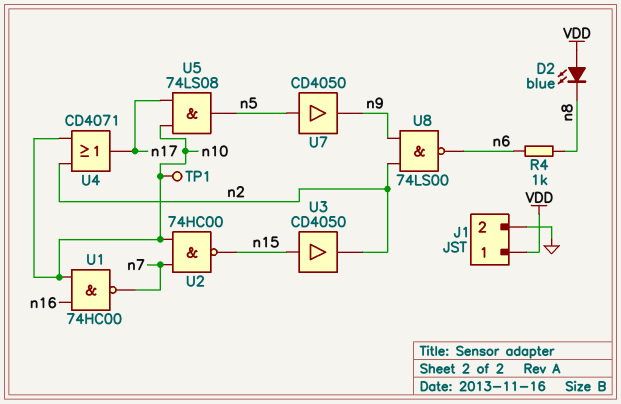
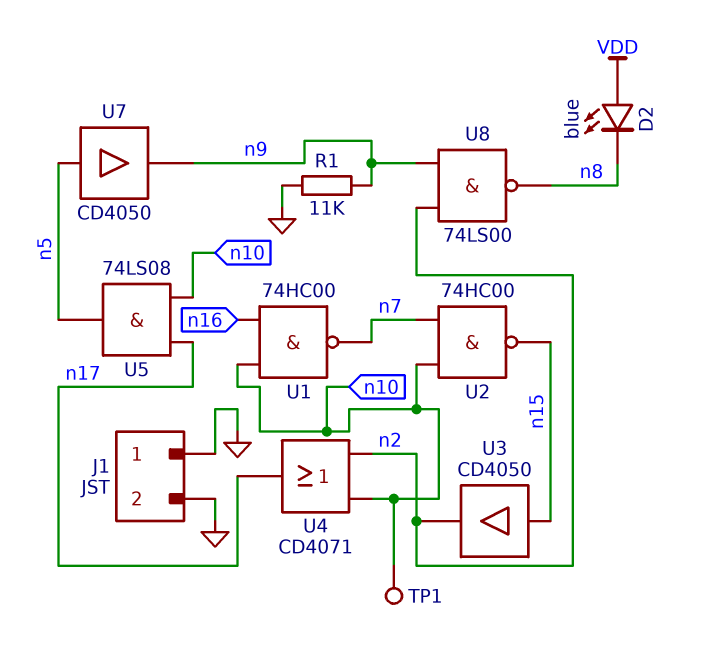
J1 pin 1: VDD -> GND
R1: none -> 11k (GND, n9)
R4: 1k (n6, n8) -> none
U8: NAND 74LS00 (in n2, in n9, out n6) -> NAND 74LS00 (in n2, in n9, out n8)

